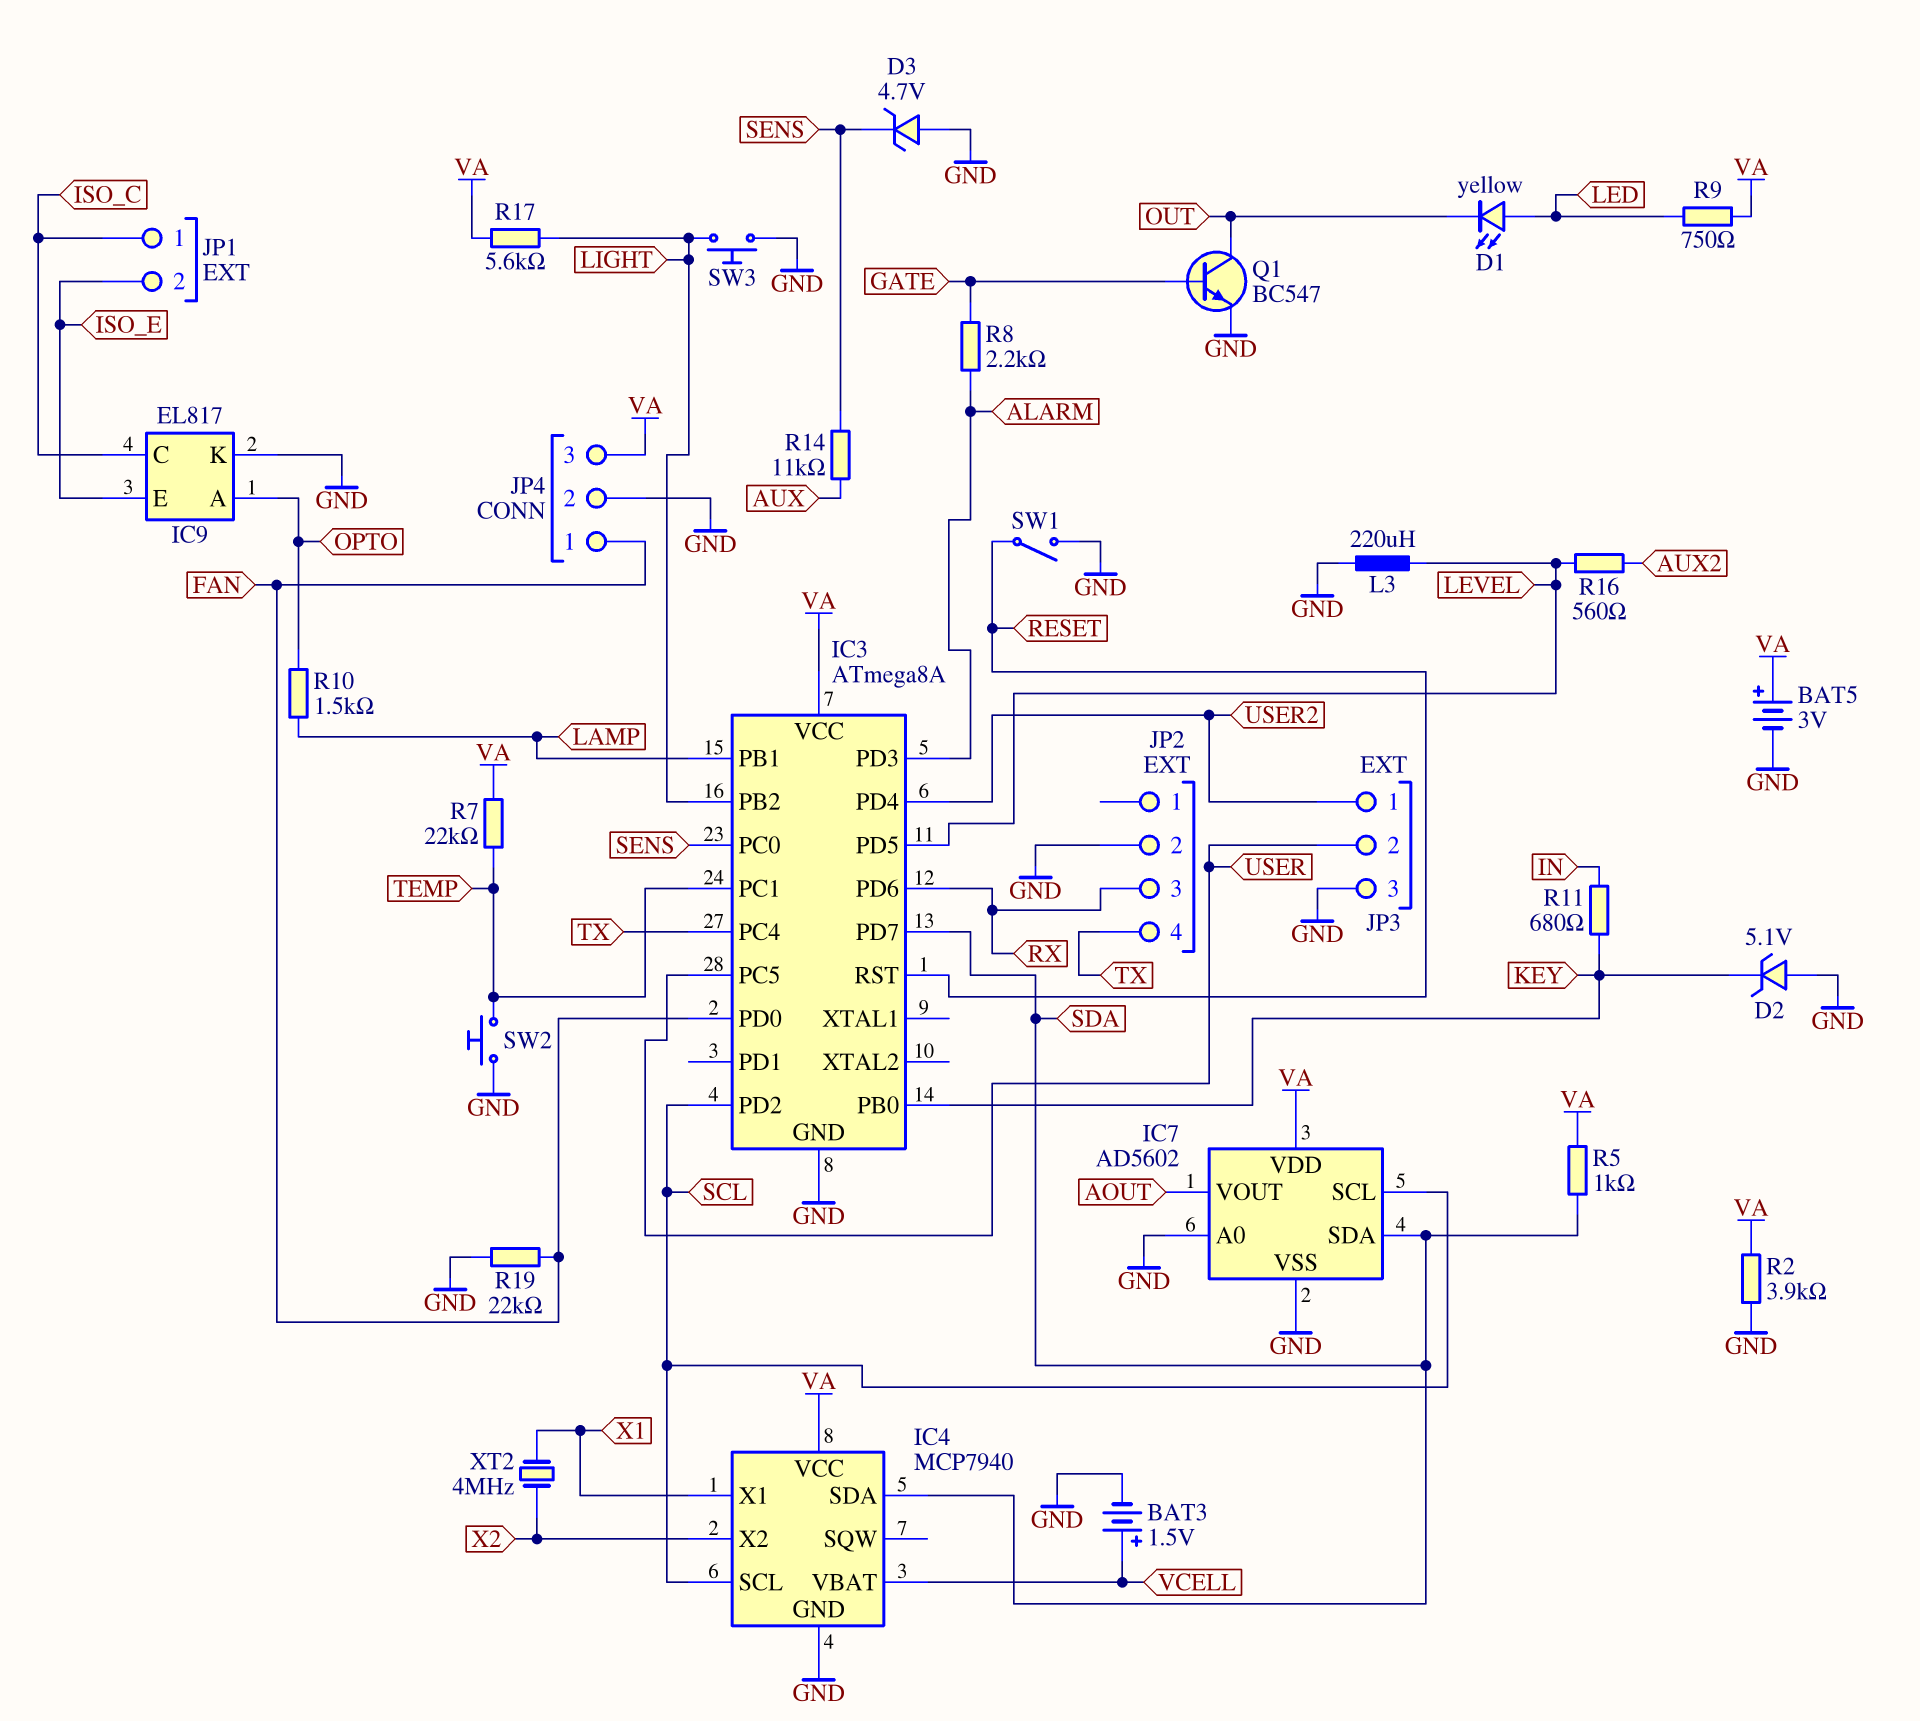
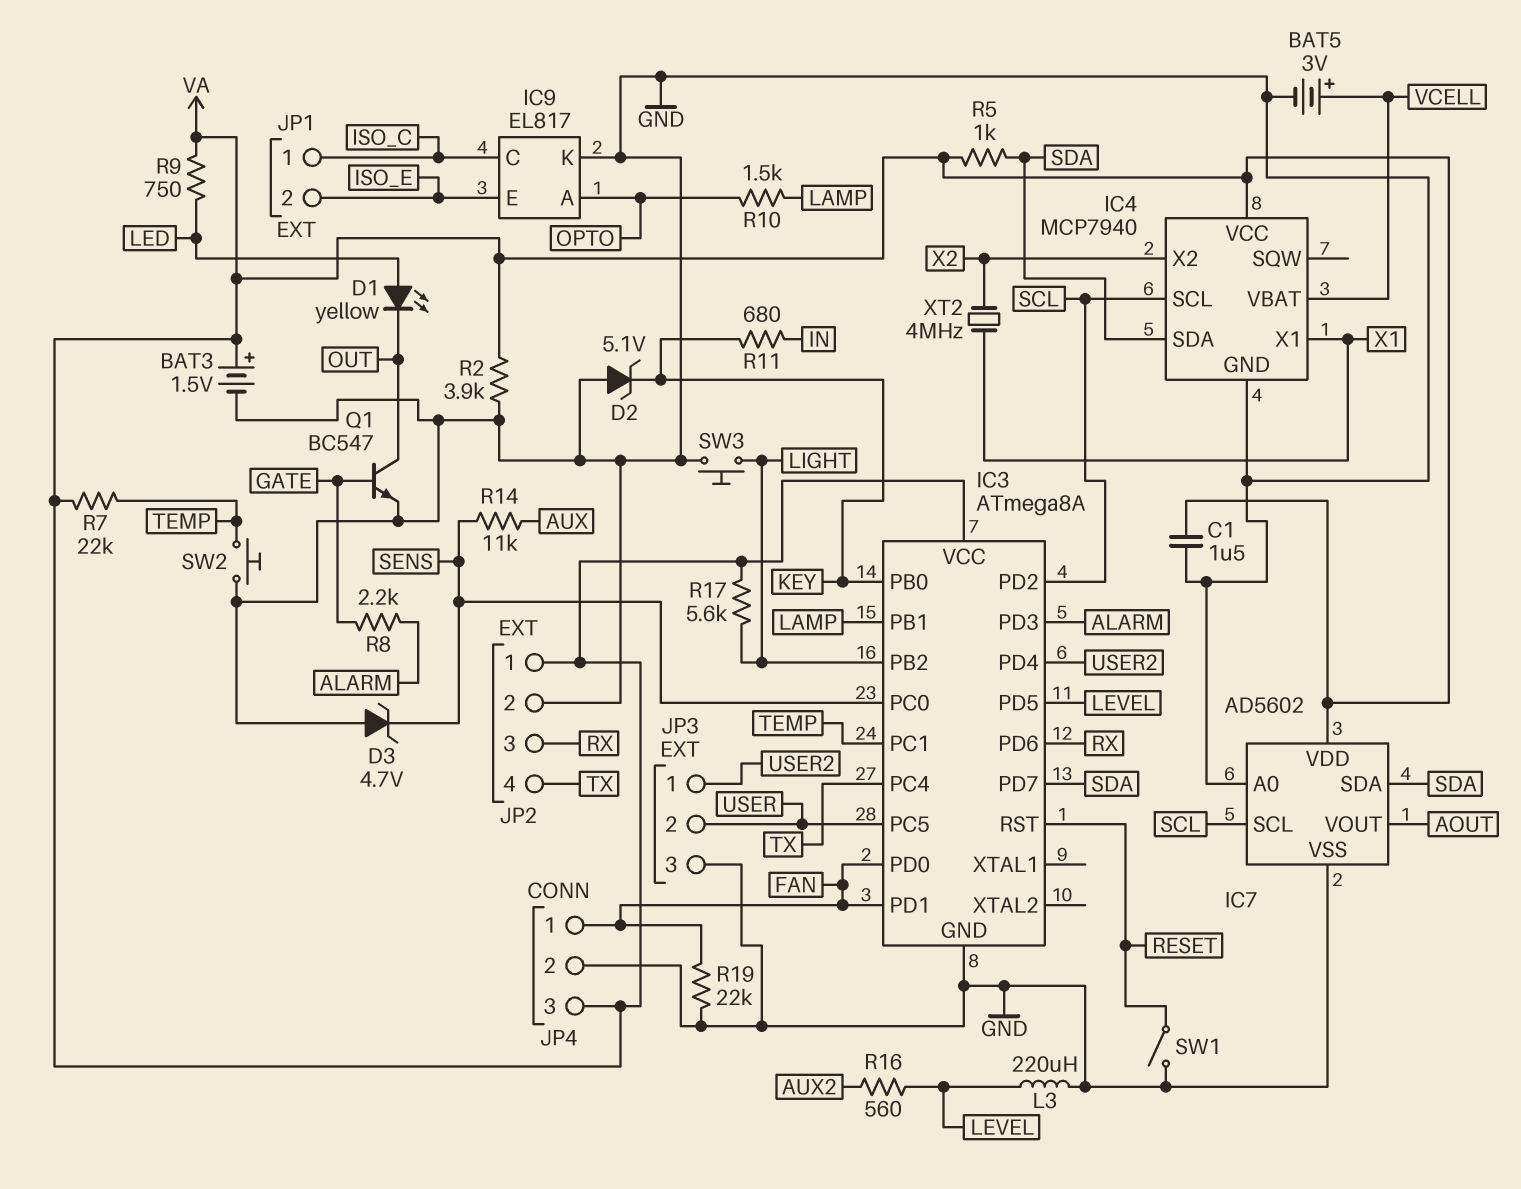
BAT3: 1.5V (plus VCELL, minus GND) -> 1.5V (plus VA, minus GND)
BAT5: 3V (plus VA, minus GND) -> 3V (plus VCELL, minus GND)
C1: none -> 1.5uF (GND, VA)
IC3 pin PD1: none -> FAN
JP2 pin 1: none -> VA

